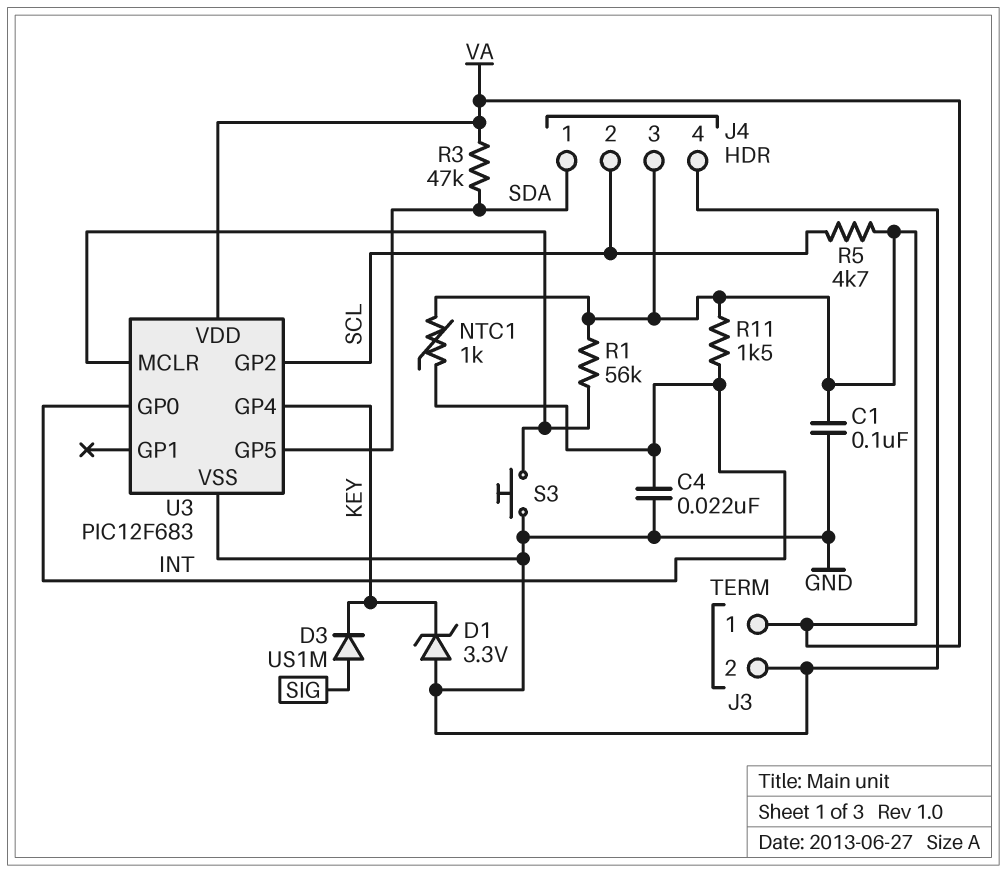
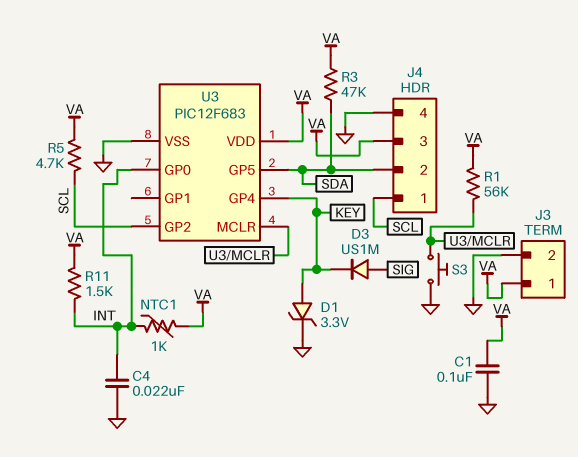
D1: zener 3.3V (A GND, K KEY) -> zener 3.3V (A KEY, K GND)
J4 pin 1: SDA -> SCL
J4 pin 2: SCL -> SDA

